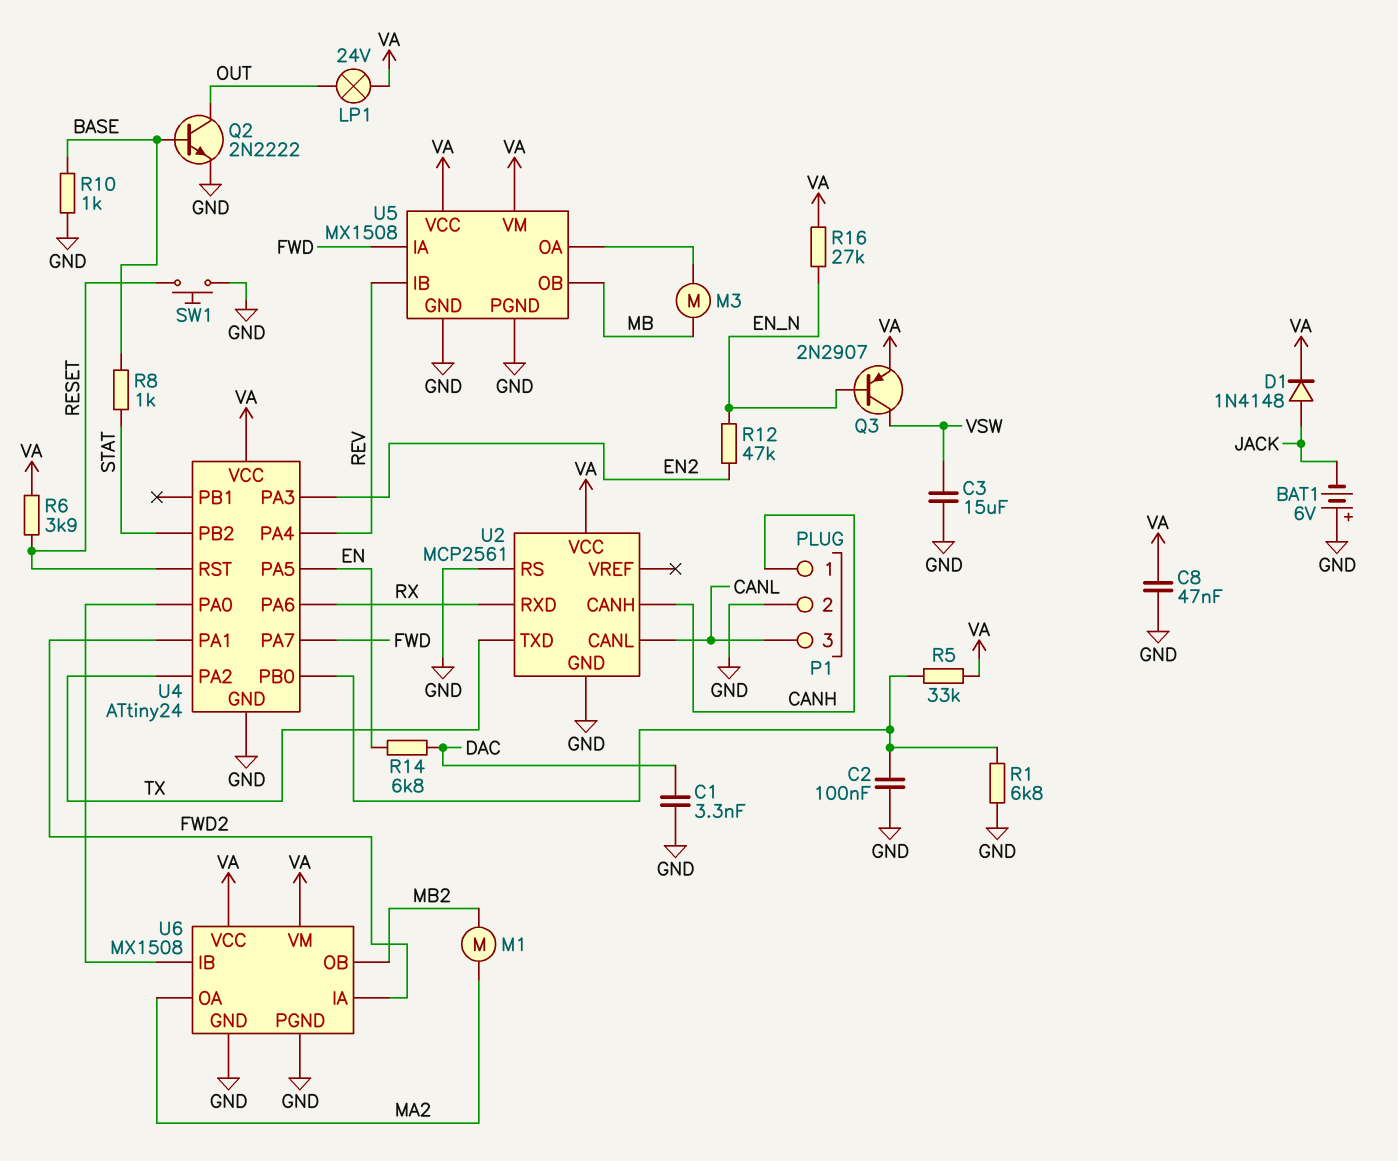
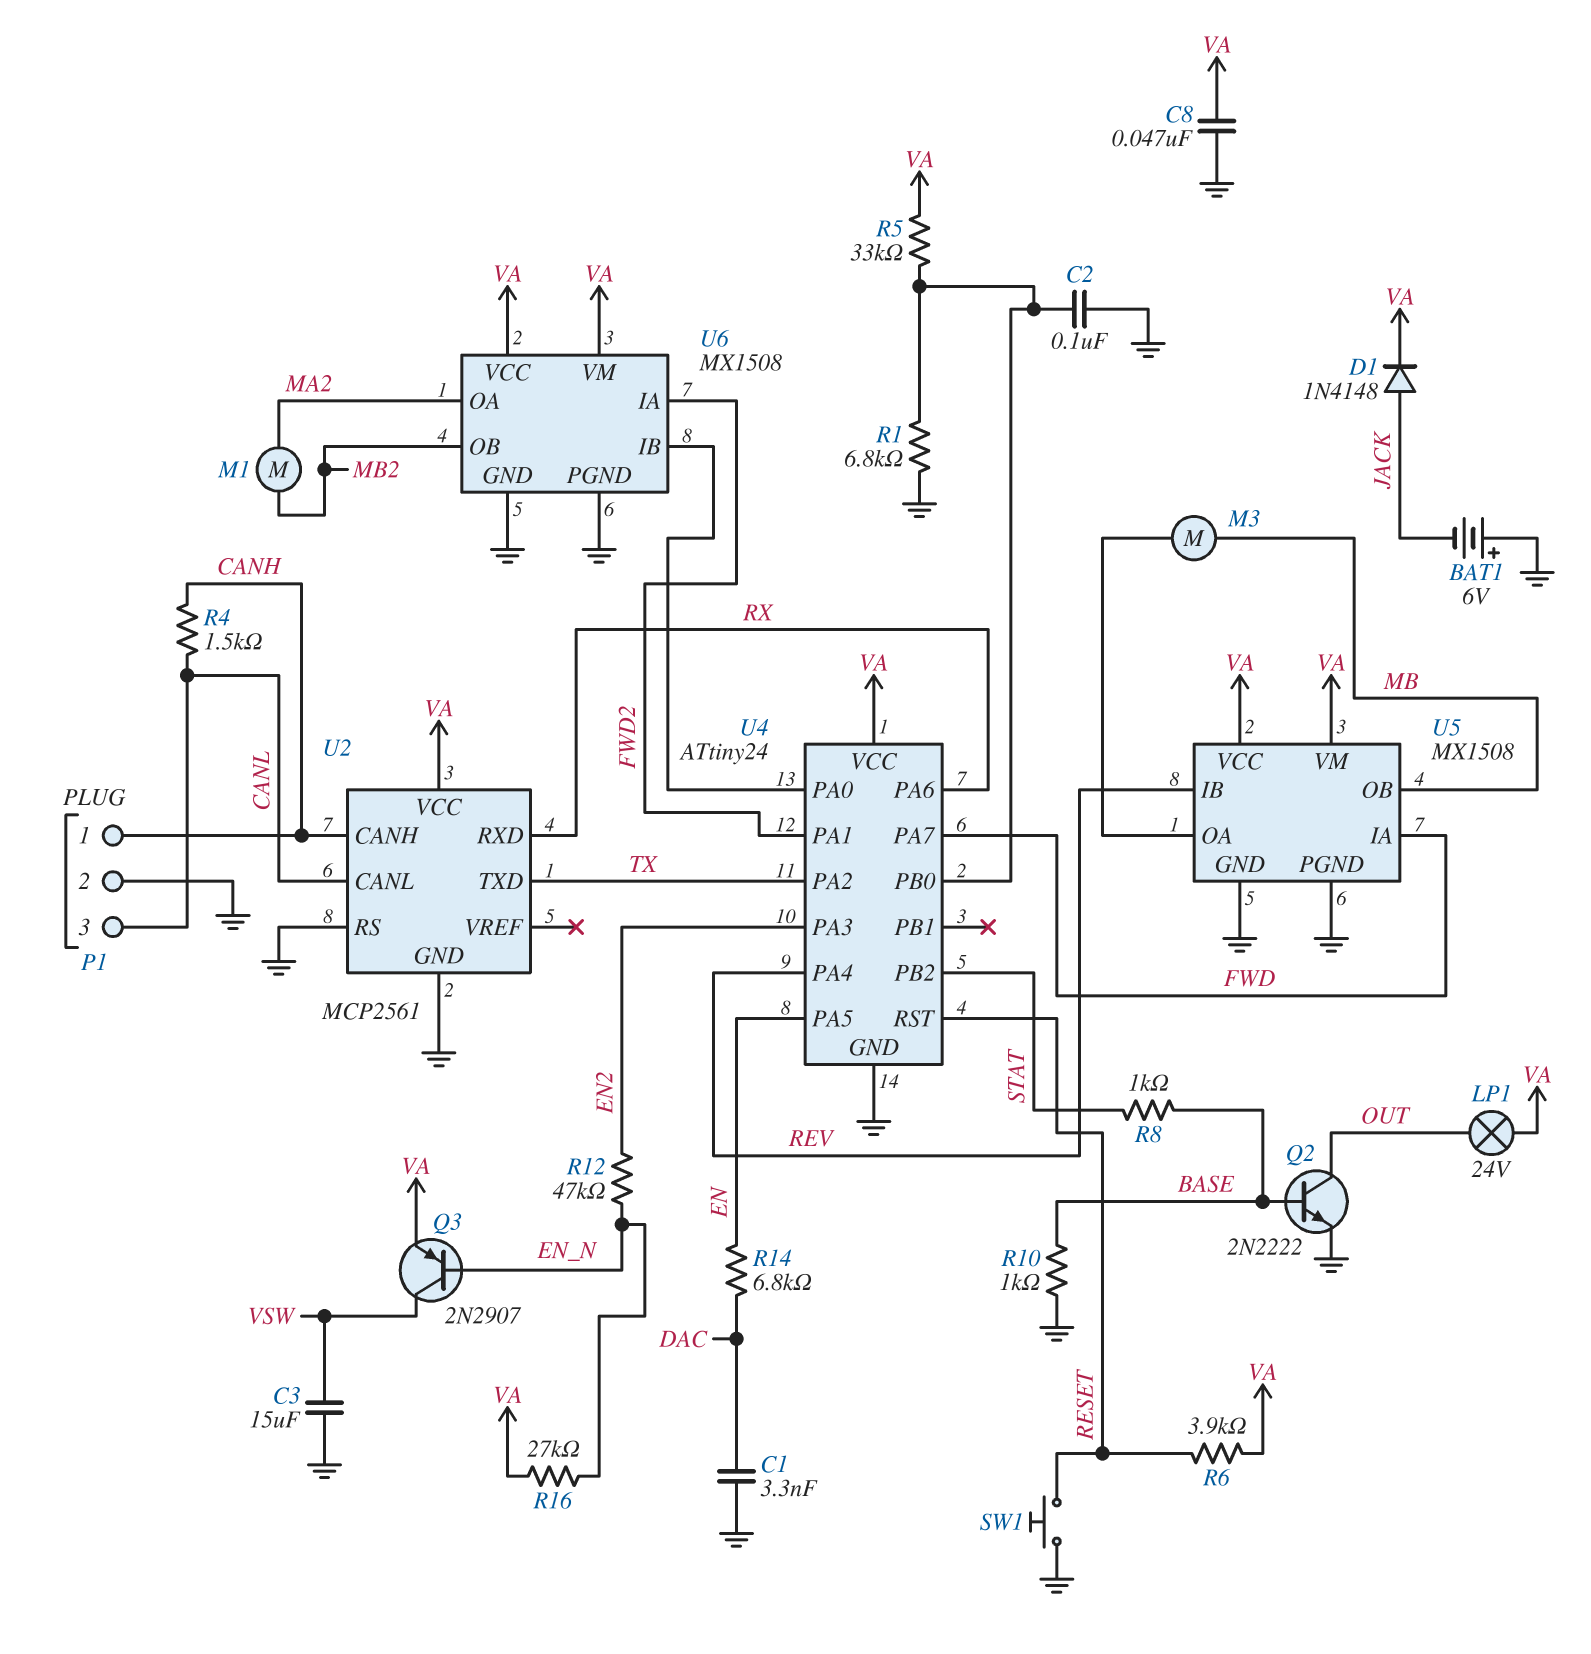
R4: none -> 1.5k (CANH, CANL)

